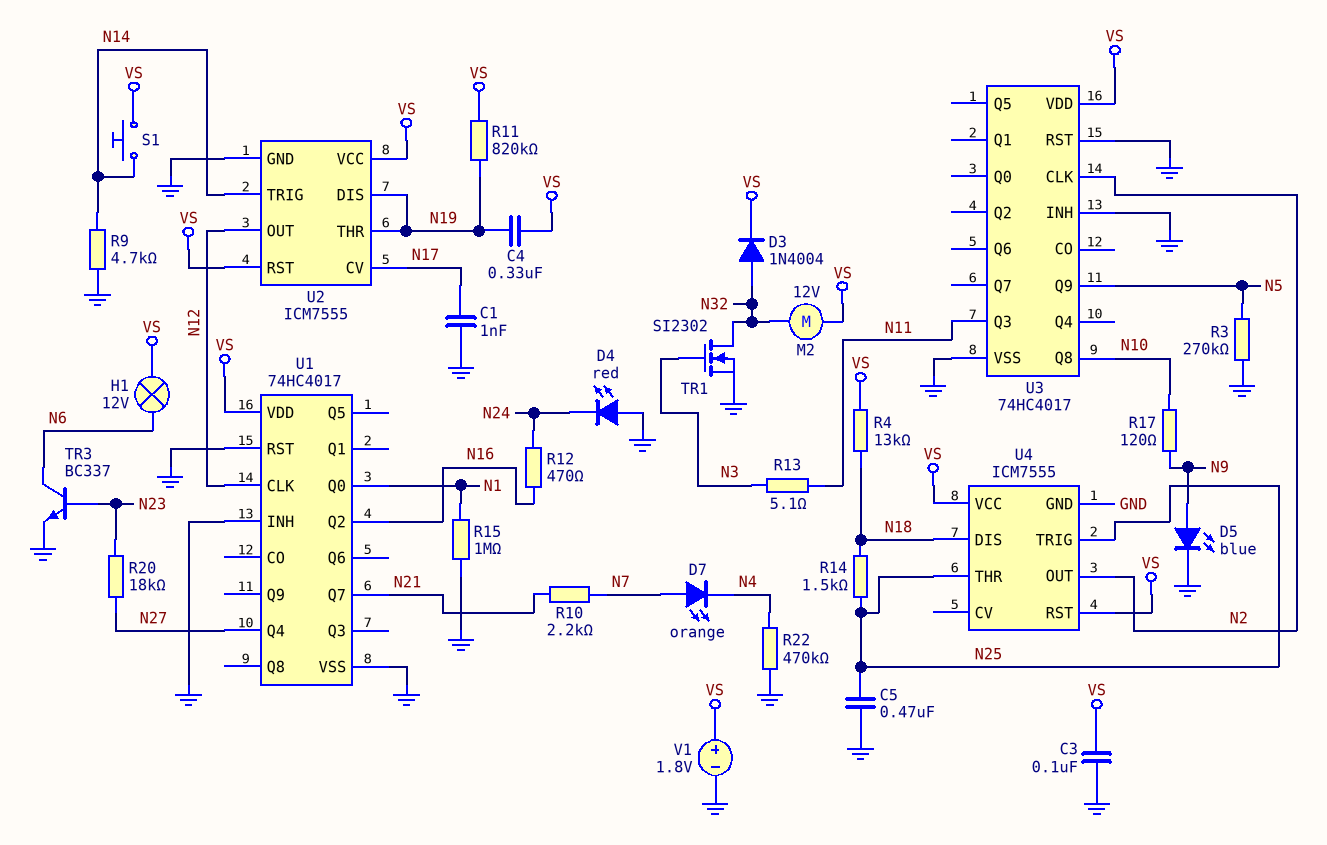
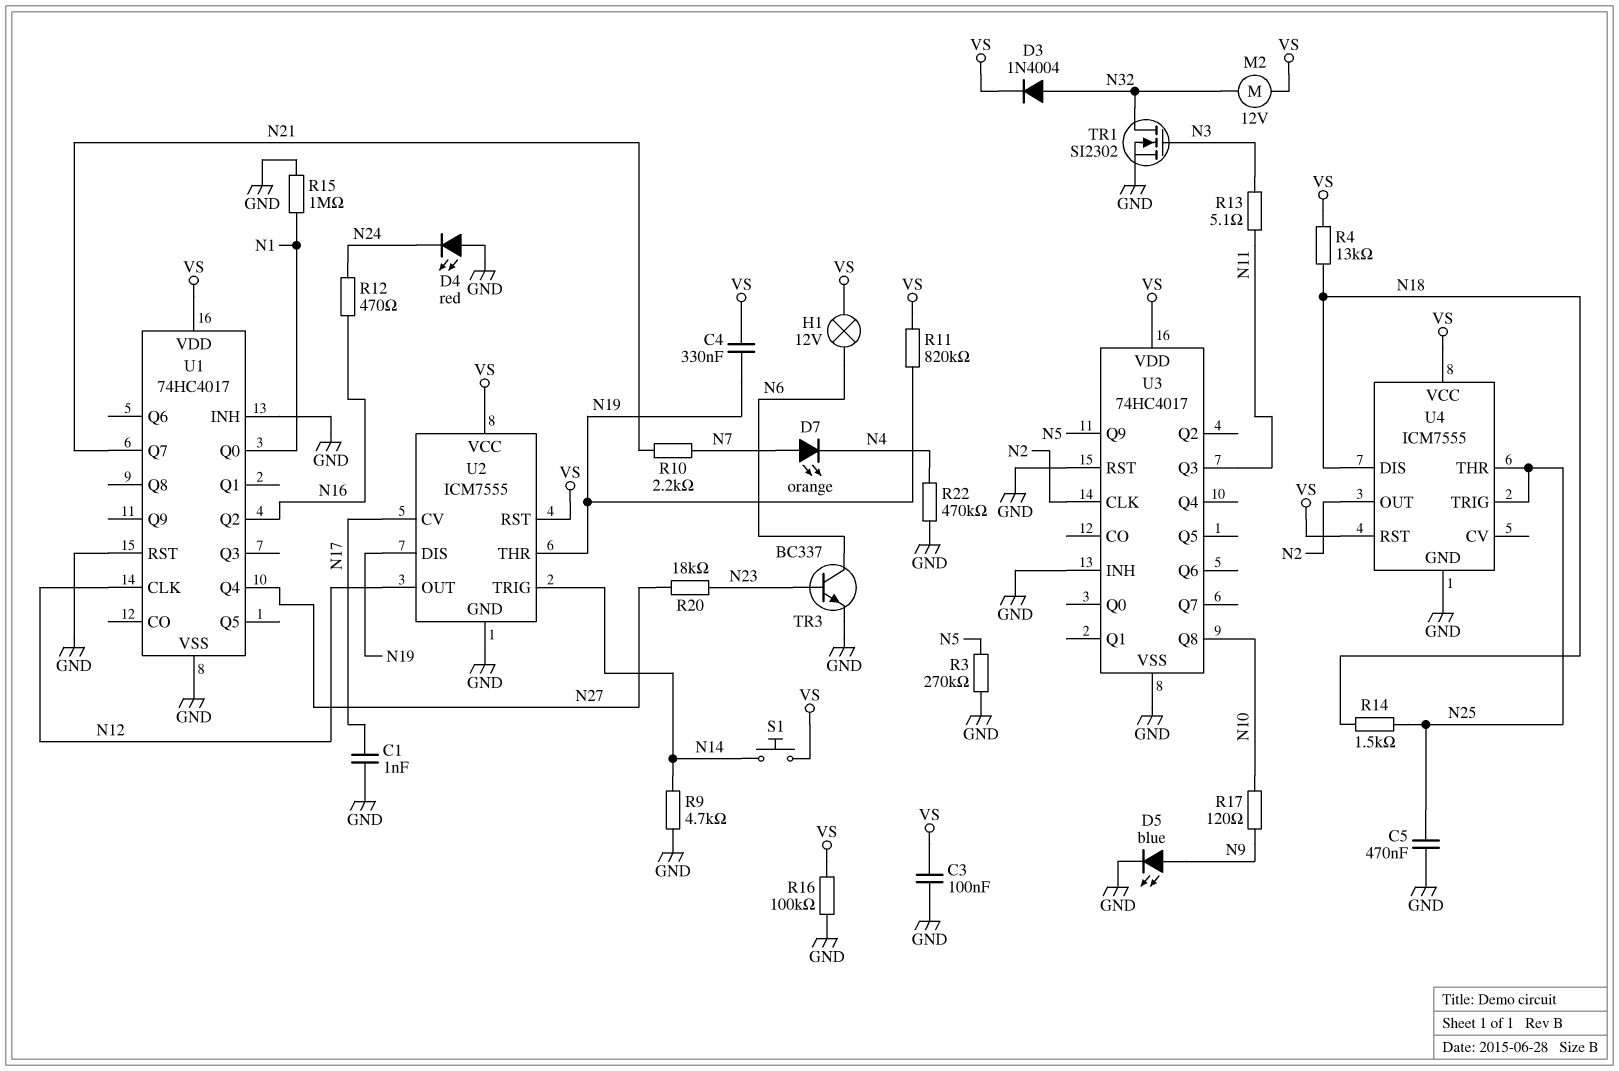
R16: none -> 100k (GND, VS)
V1: 1.8V (plus VS, minus GND) -> none

